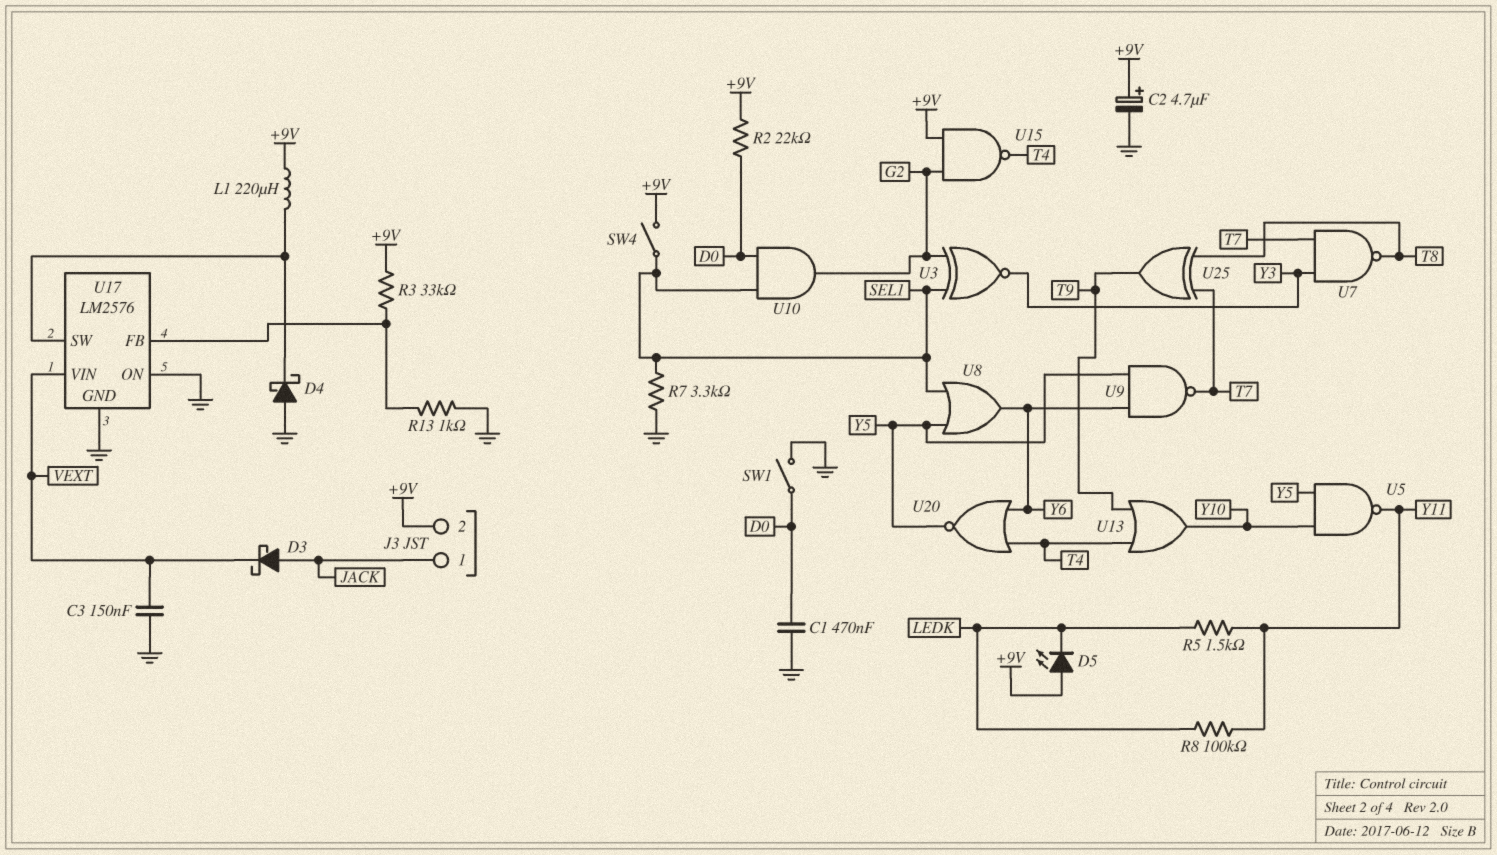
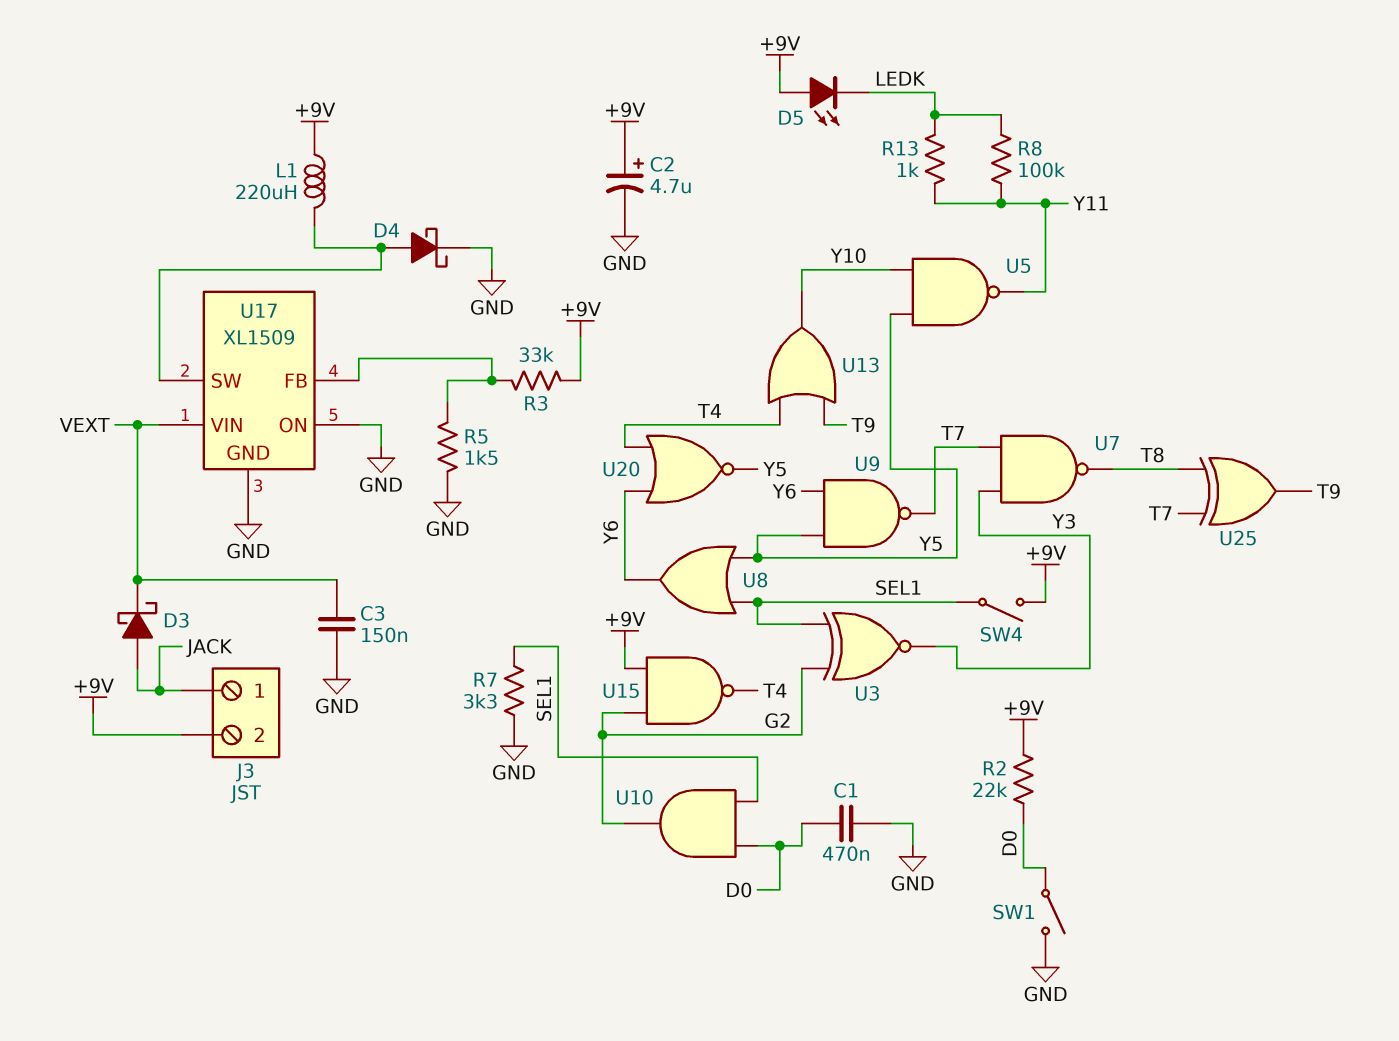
D4: schottky (A GND, K U17/SW) -> schottky (A U17/SW, K GND)
R5: 1.5k (LEDK, Y11) -> 1.5k (GND, U17/FB)
R13: 1k (GND, U17/FB) -> 1k (LEDK, Y11)
U17: LM2576 -> XL1509

